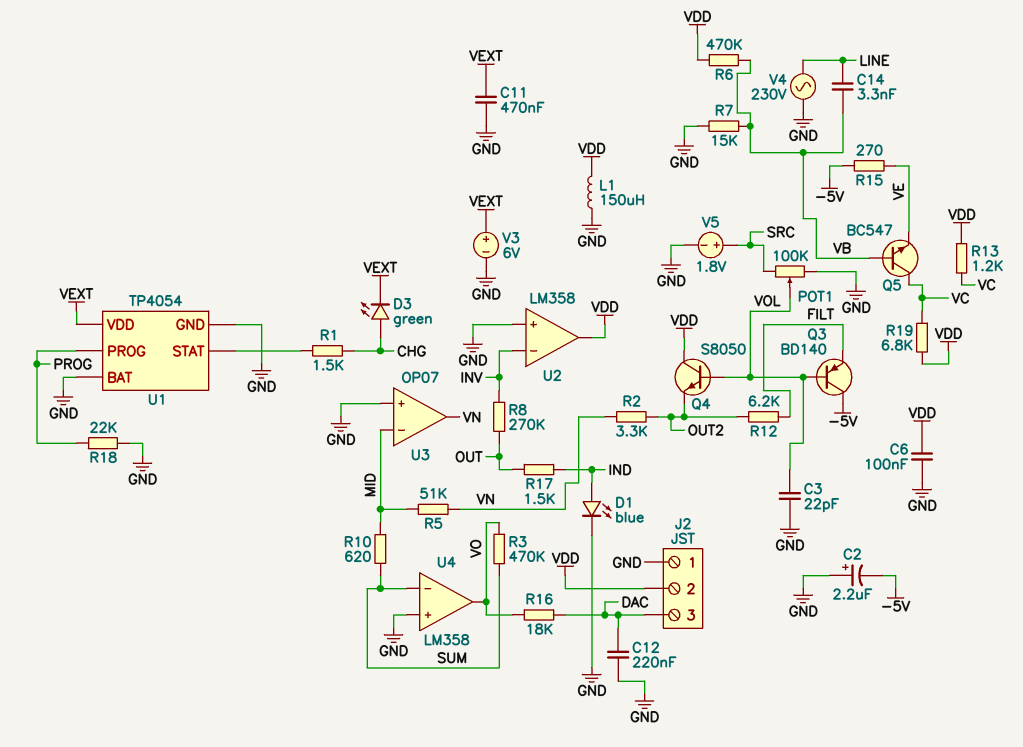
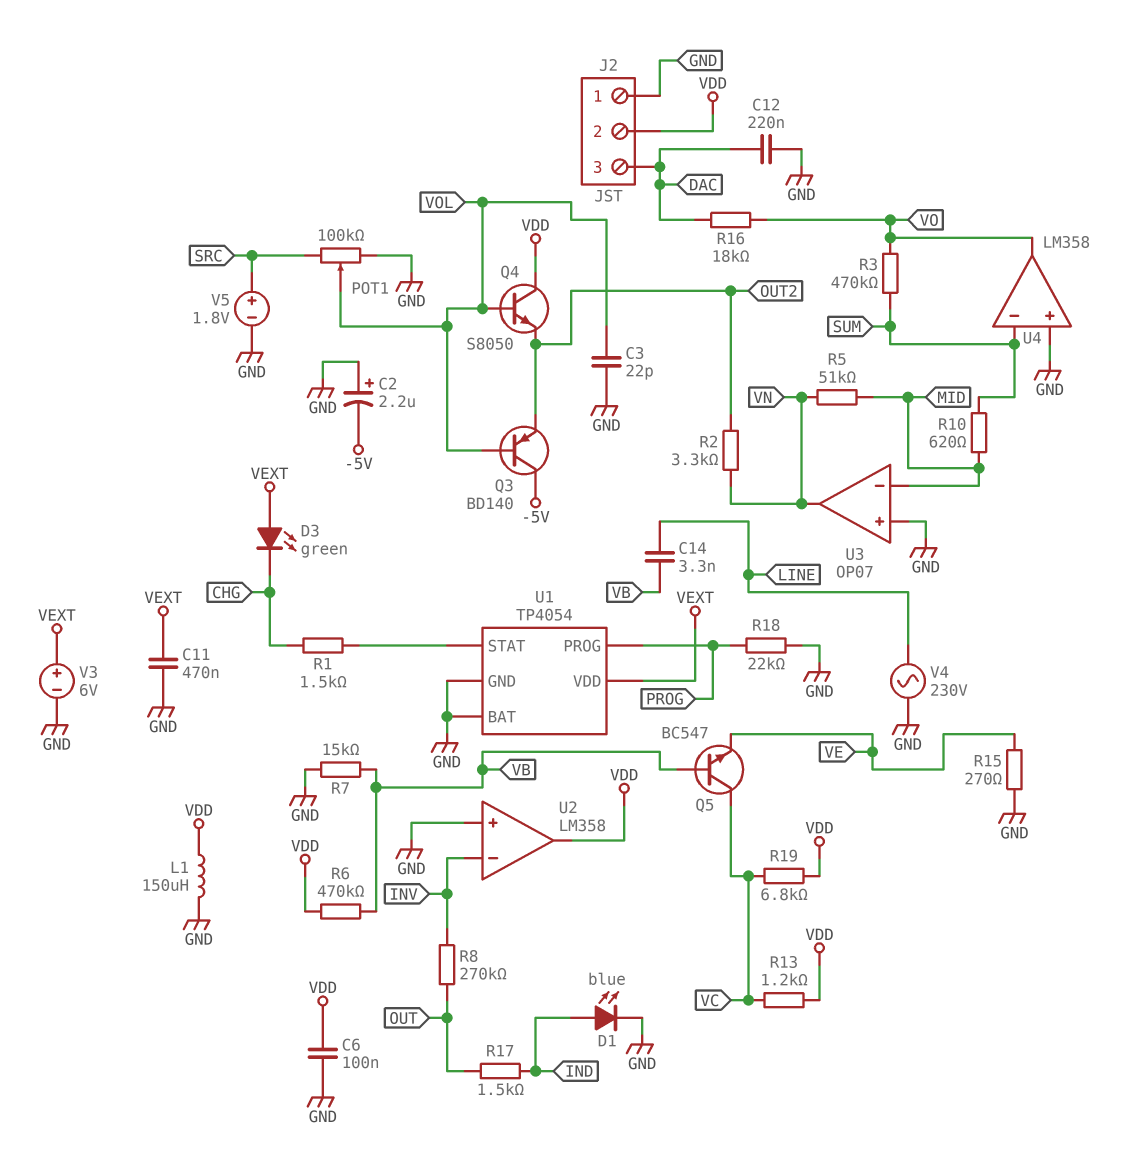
D3: LED green (A CHG, K VEXT) -> LED green (A VEXT, K CHG)
Q3: PNP BD140 (B VOL, C -5V, E FILT) -> PNP BD140 (B VOL, C -5V, E OUT2)
R12: 6.2k (FILT, OUT2) -> none
R15: 270 (-5V, VE) -> 270 (GND, VE)

